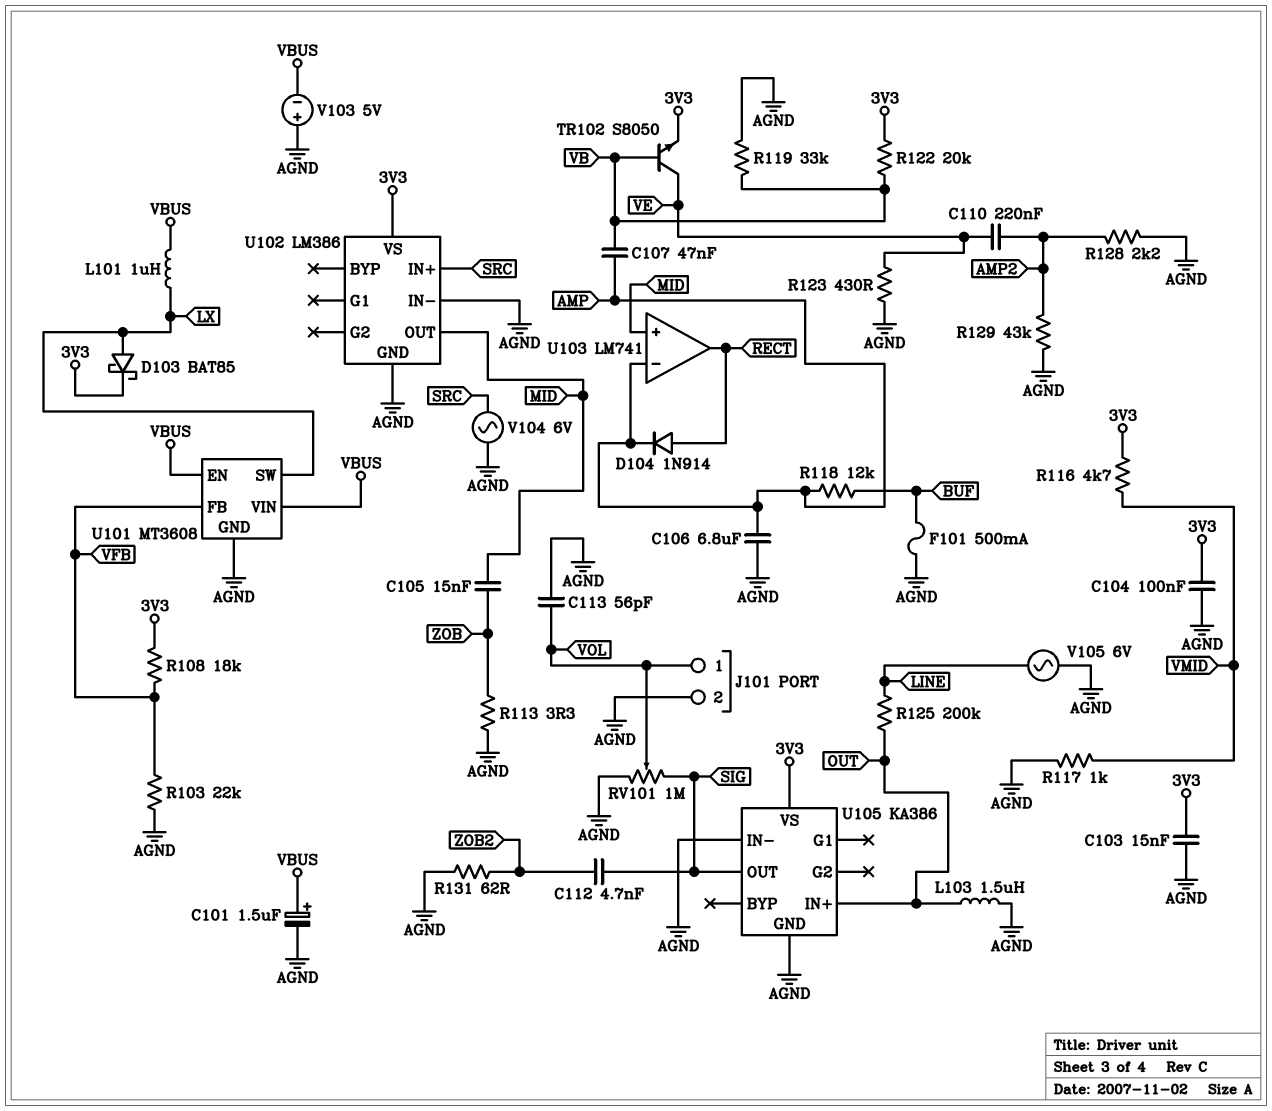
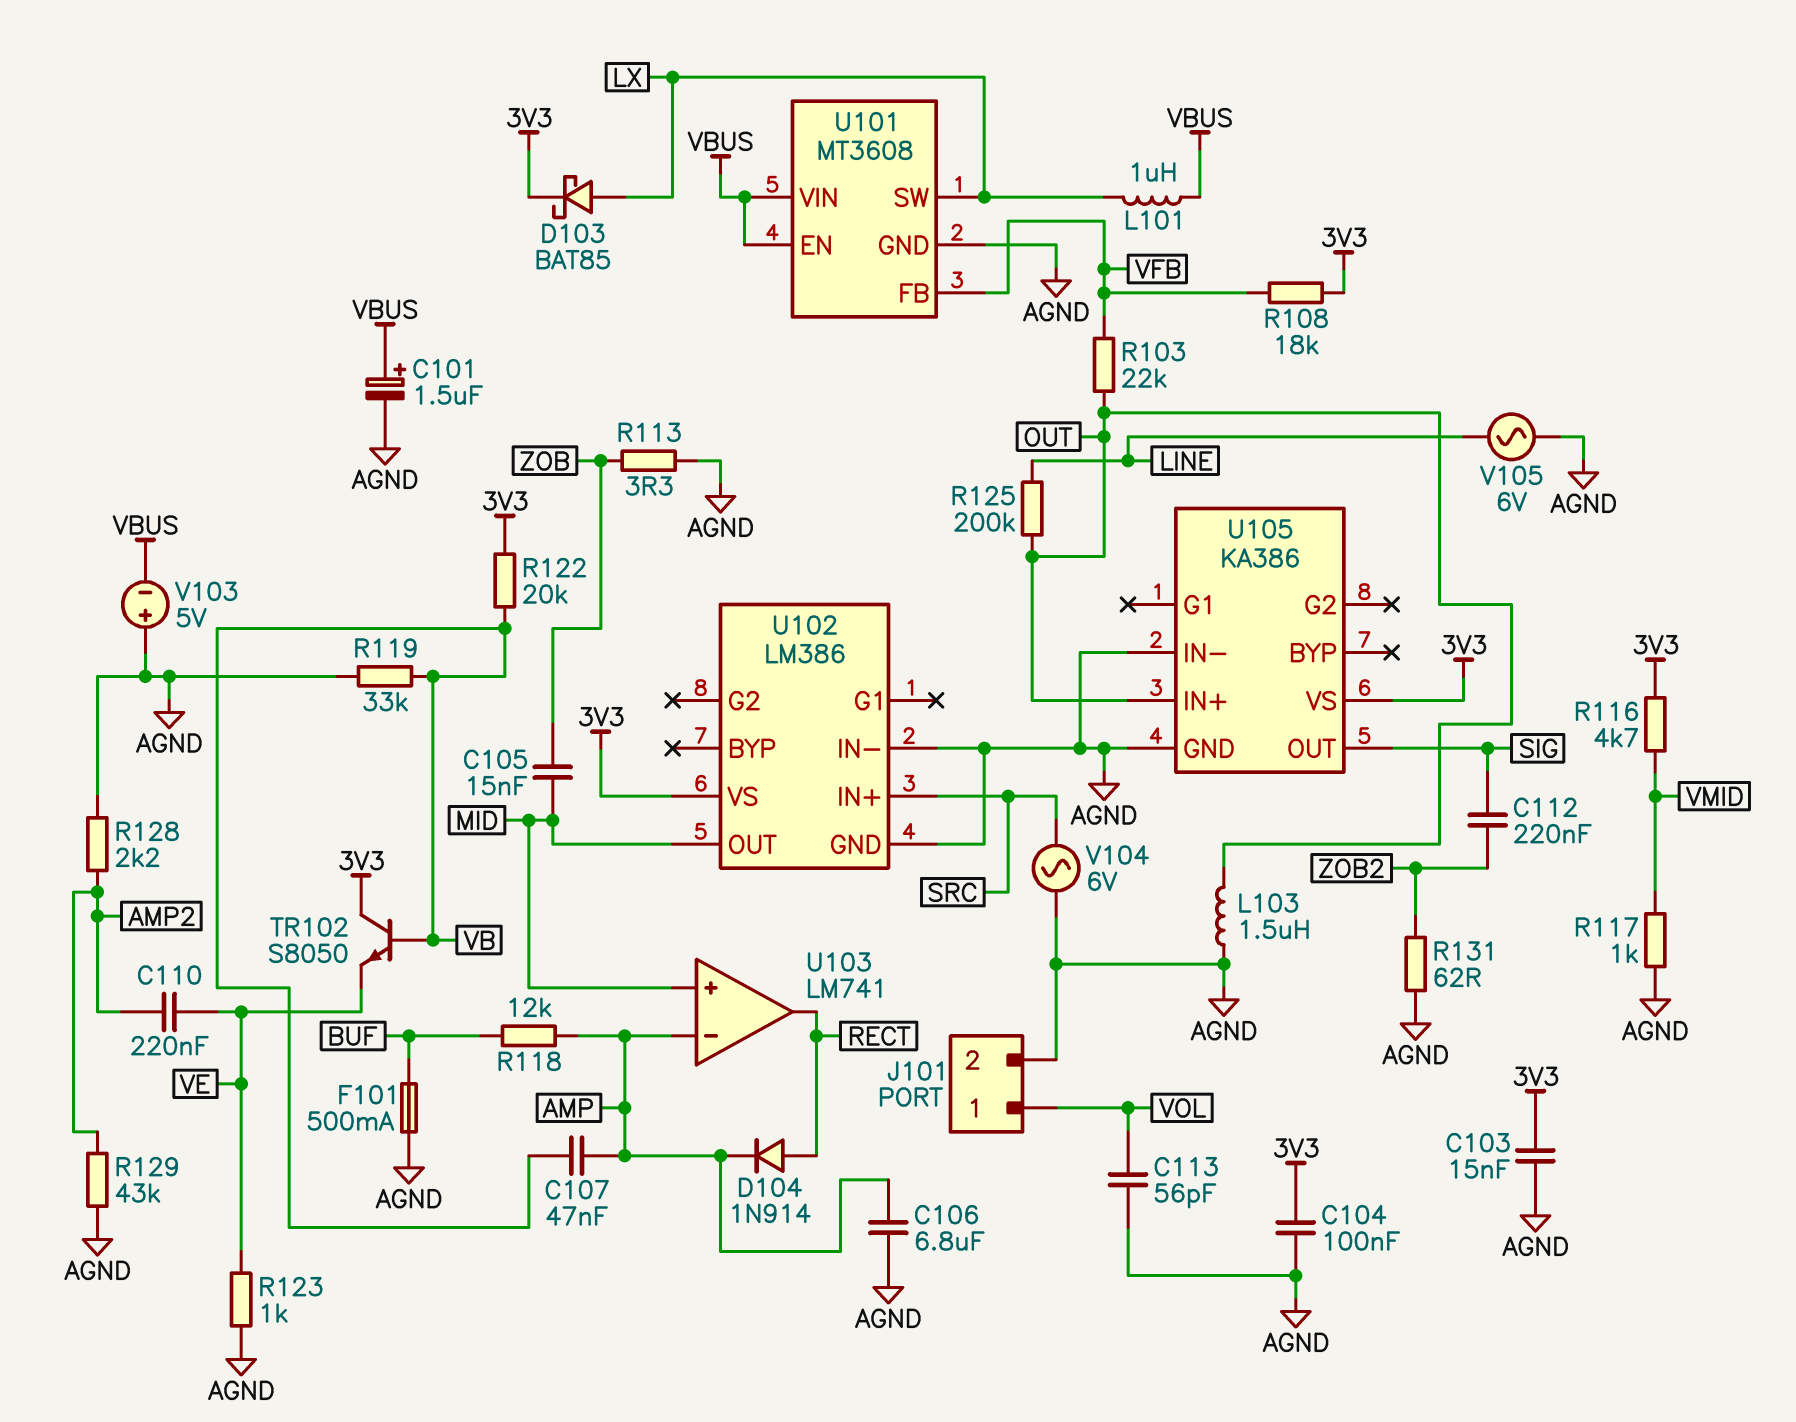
C112: 4.7nF (SIG, ZOB2) -> 220nF (SIG, ZOB2)
R103: 22k (AGND, VFB) -> 22k (OUT, VFB)
R123: 430 (AGND, VE) -> 1k (AGND, VE)
RV101: 1M (AGND, SIG, wiper VOL) -> none
TR102: NPN S8050 (B VB, C VE, E 3V3) -> NPN S8050 (B VB, C 3V3, E VE)

